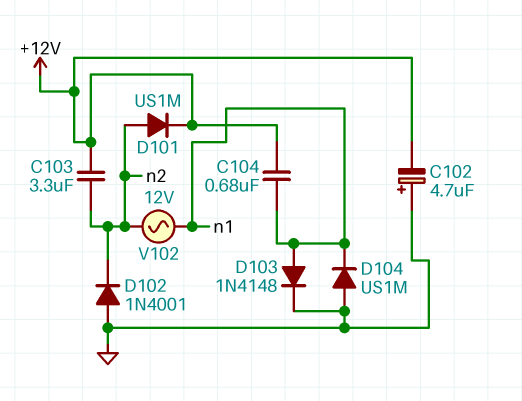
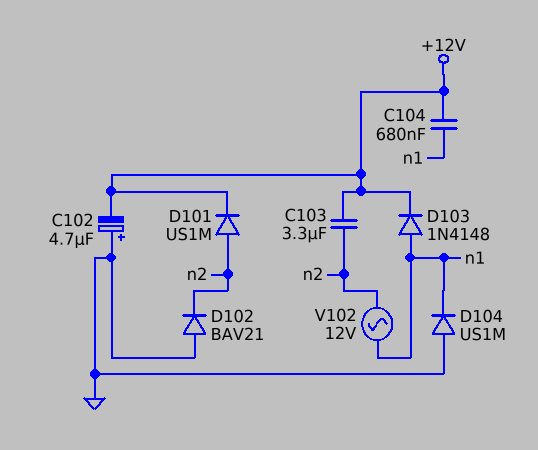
D102: diode 1N4001 (A GND, K n2) -> diode BAV21 (A GND, K n2)
D103: diode 1N4148 (A n1, K GND) -> diode 1N4148 (A n1, K +12V)

